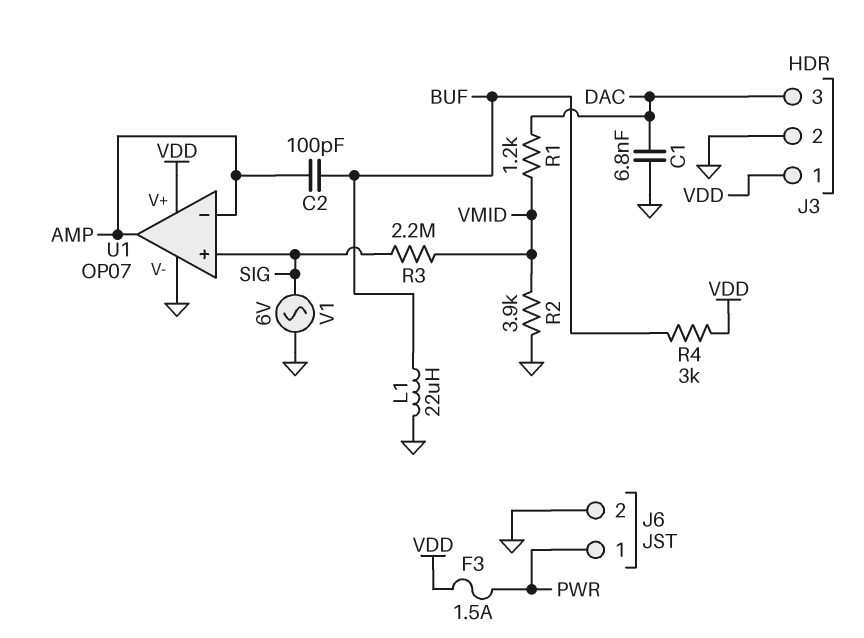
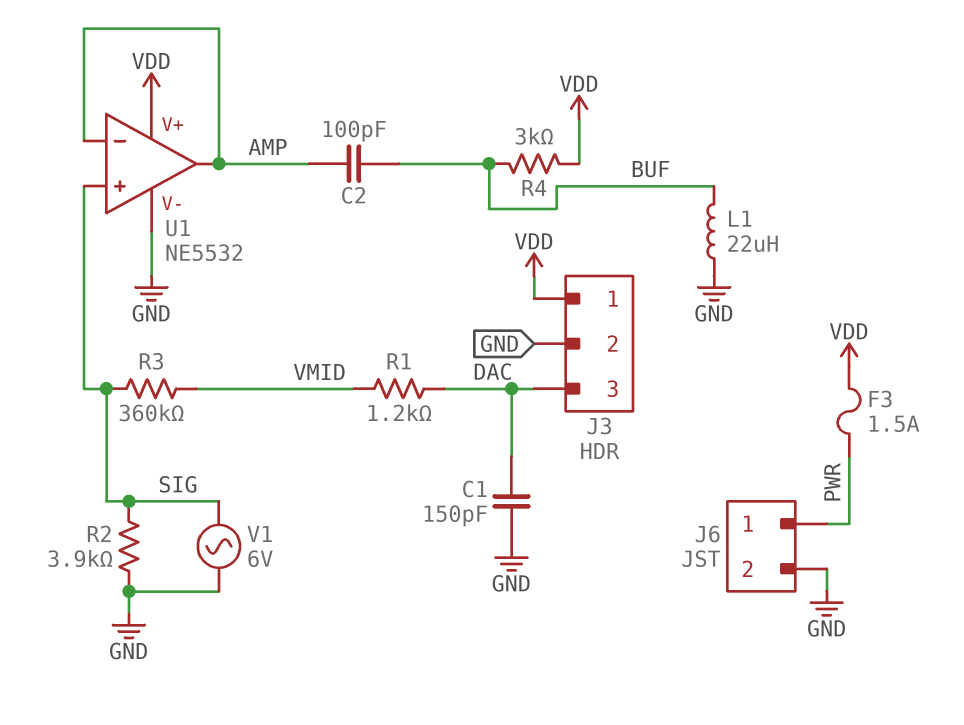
C1: 6.8nF (DAC, GND) -> 150pF (DAC, GND)
R2: 3.9k (GND, VMID) -> 3.9k (GND, SIG)
R3: 2.2M (SIG, VMID) -> 360k (SIG, VMID)
U1: OP07 -> NE5532

